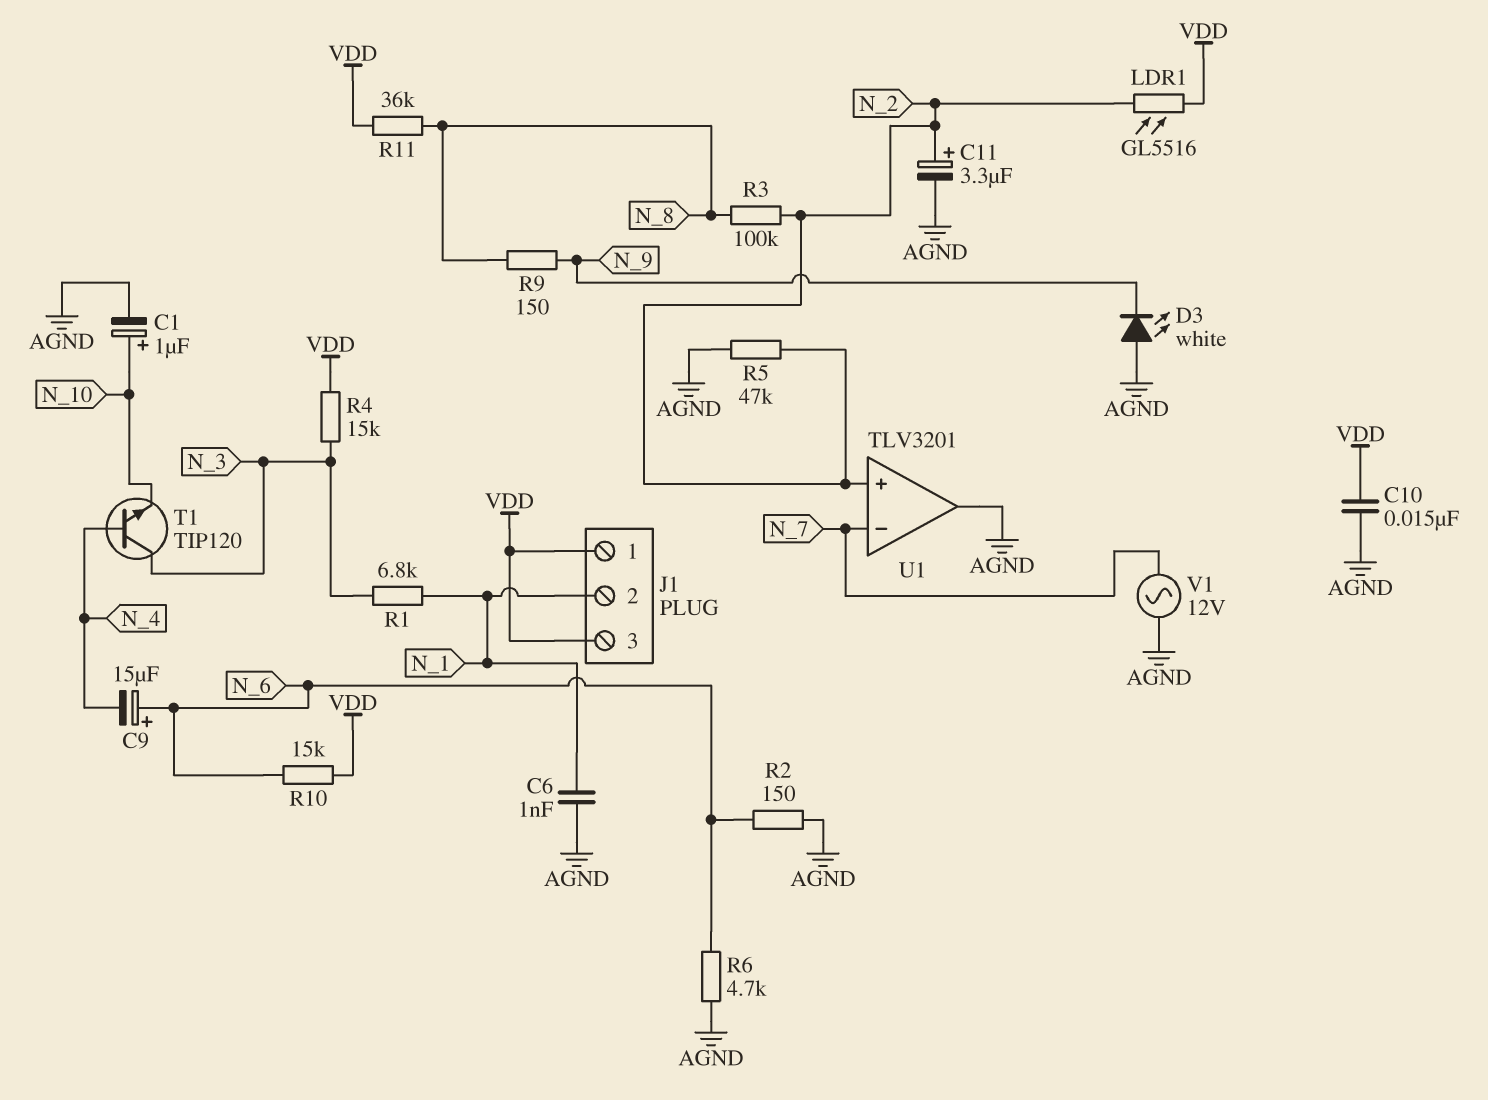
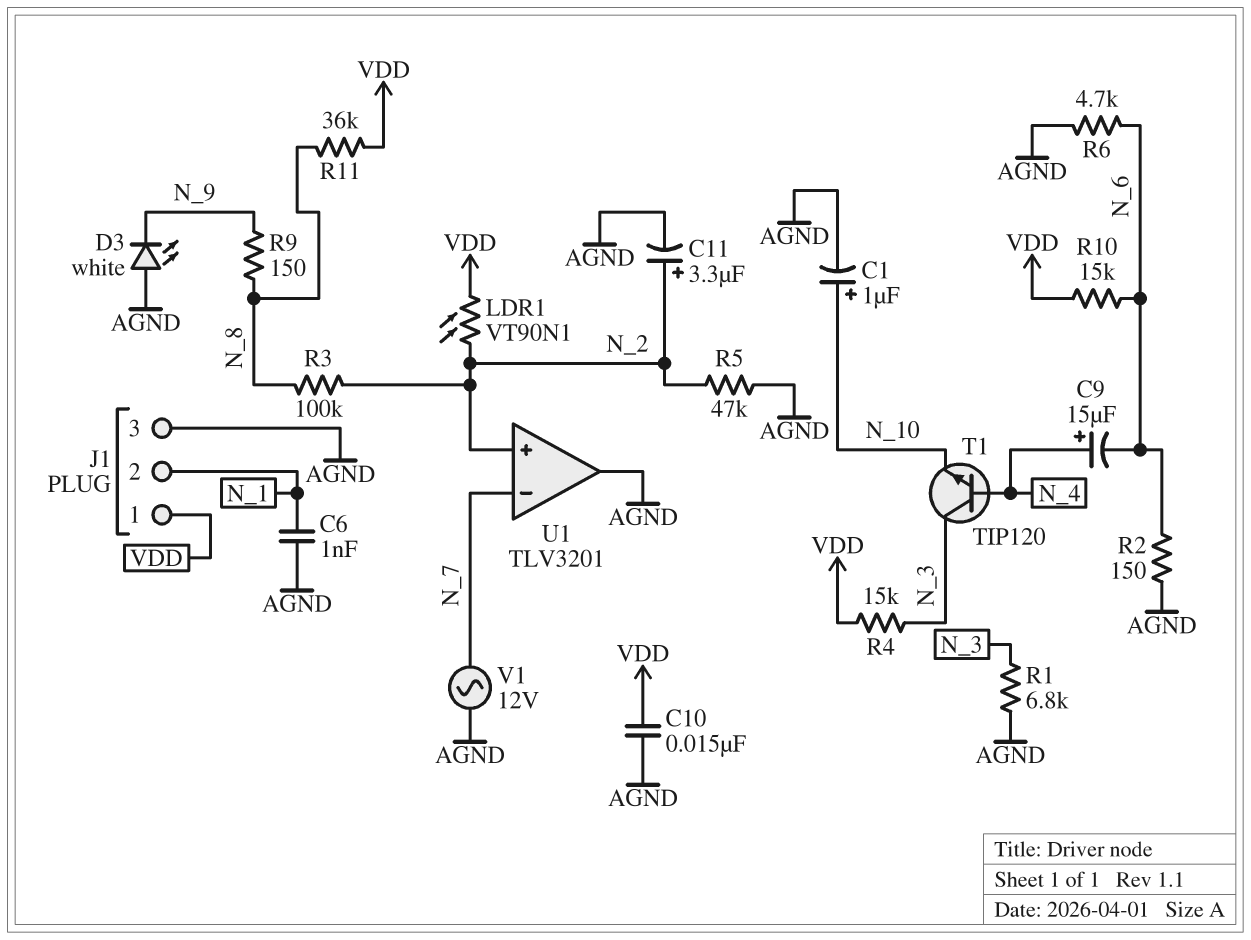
C9: 15uF (plus N_6, minus N_4) -> 15uF (plus N_4, minus N_6)
J1 pin 3: VDD -> AGND
LDR1: GL5516 (N_2, VDD) -> VT90N1 (N_2, VDD)
R1: 6.8k (N_1, N_3) -> 6.8k (AGND, N_3)

